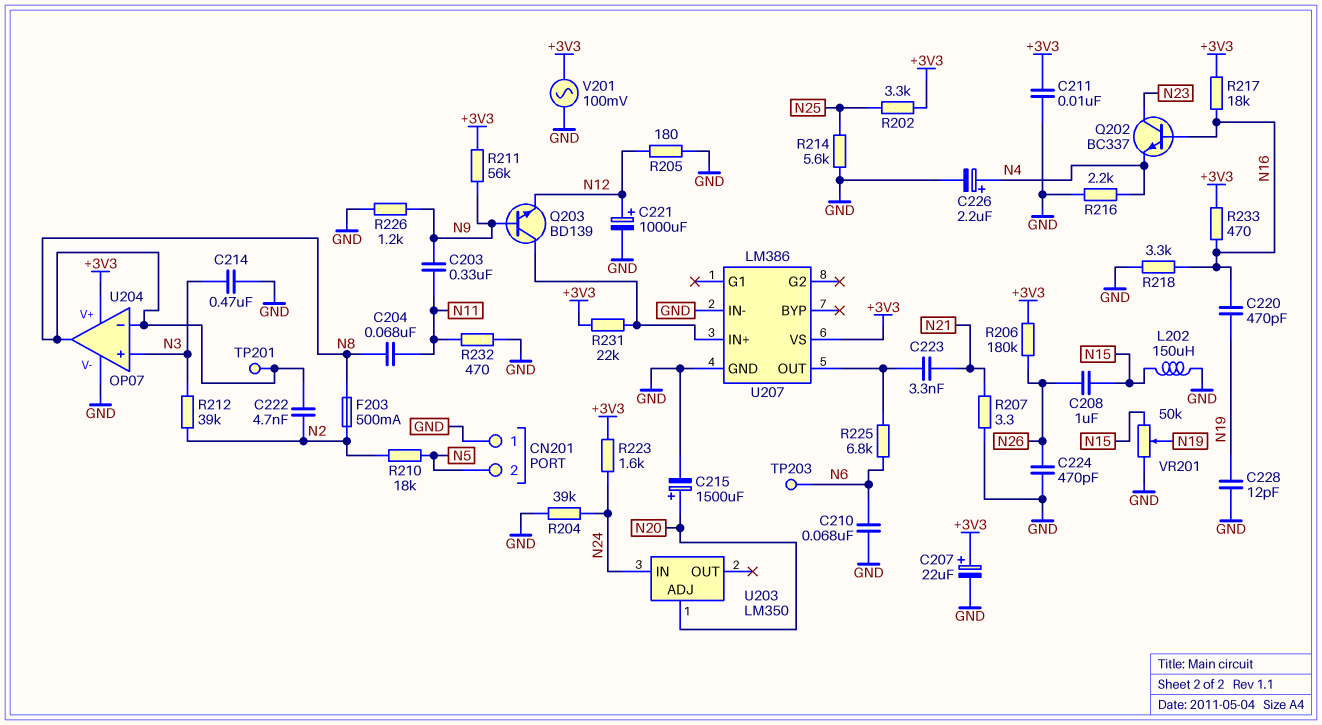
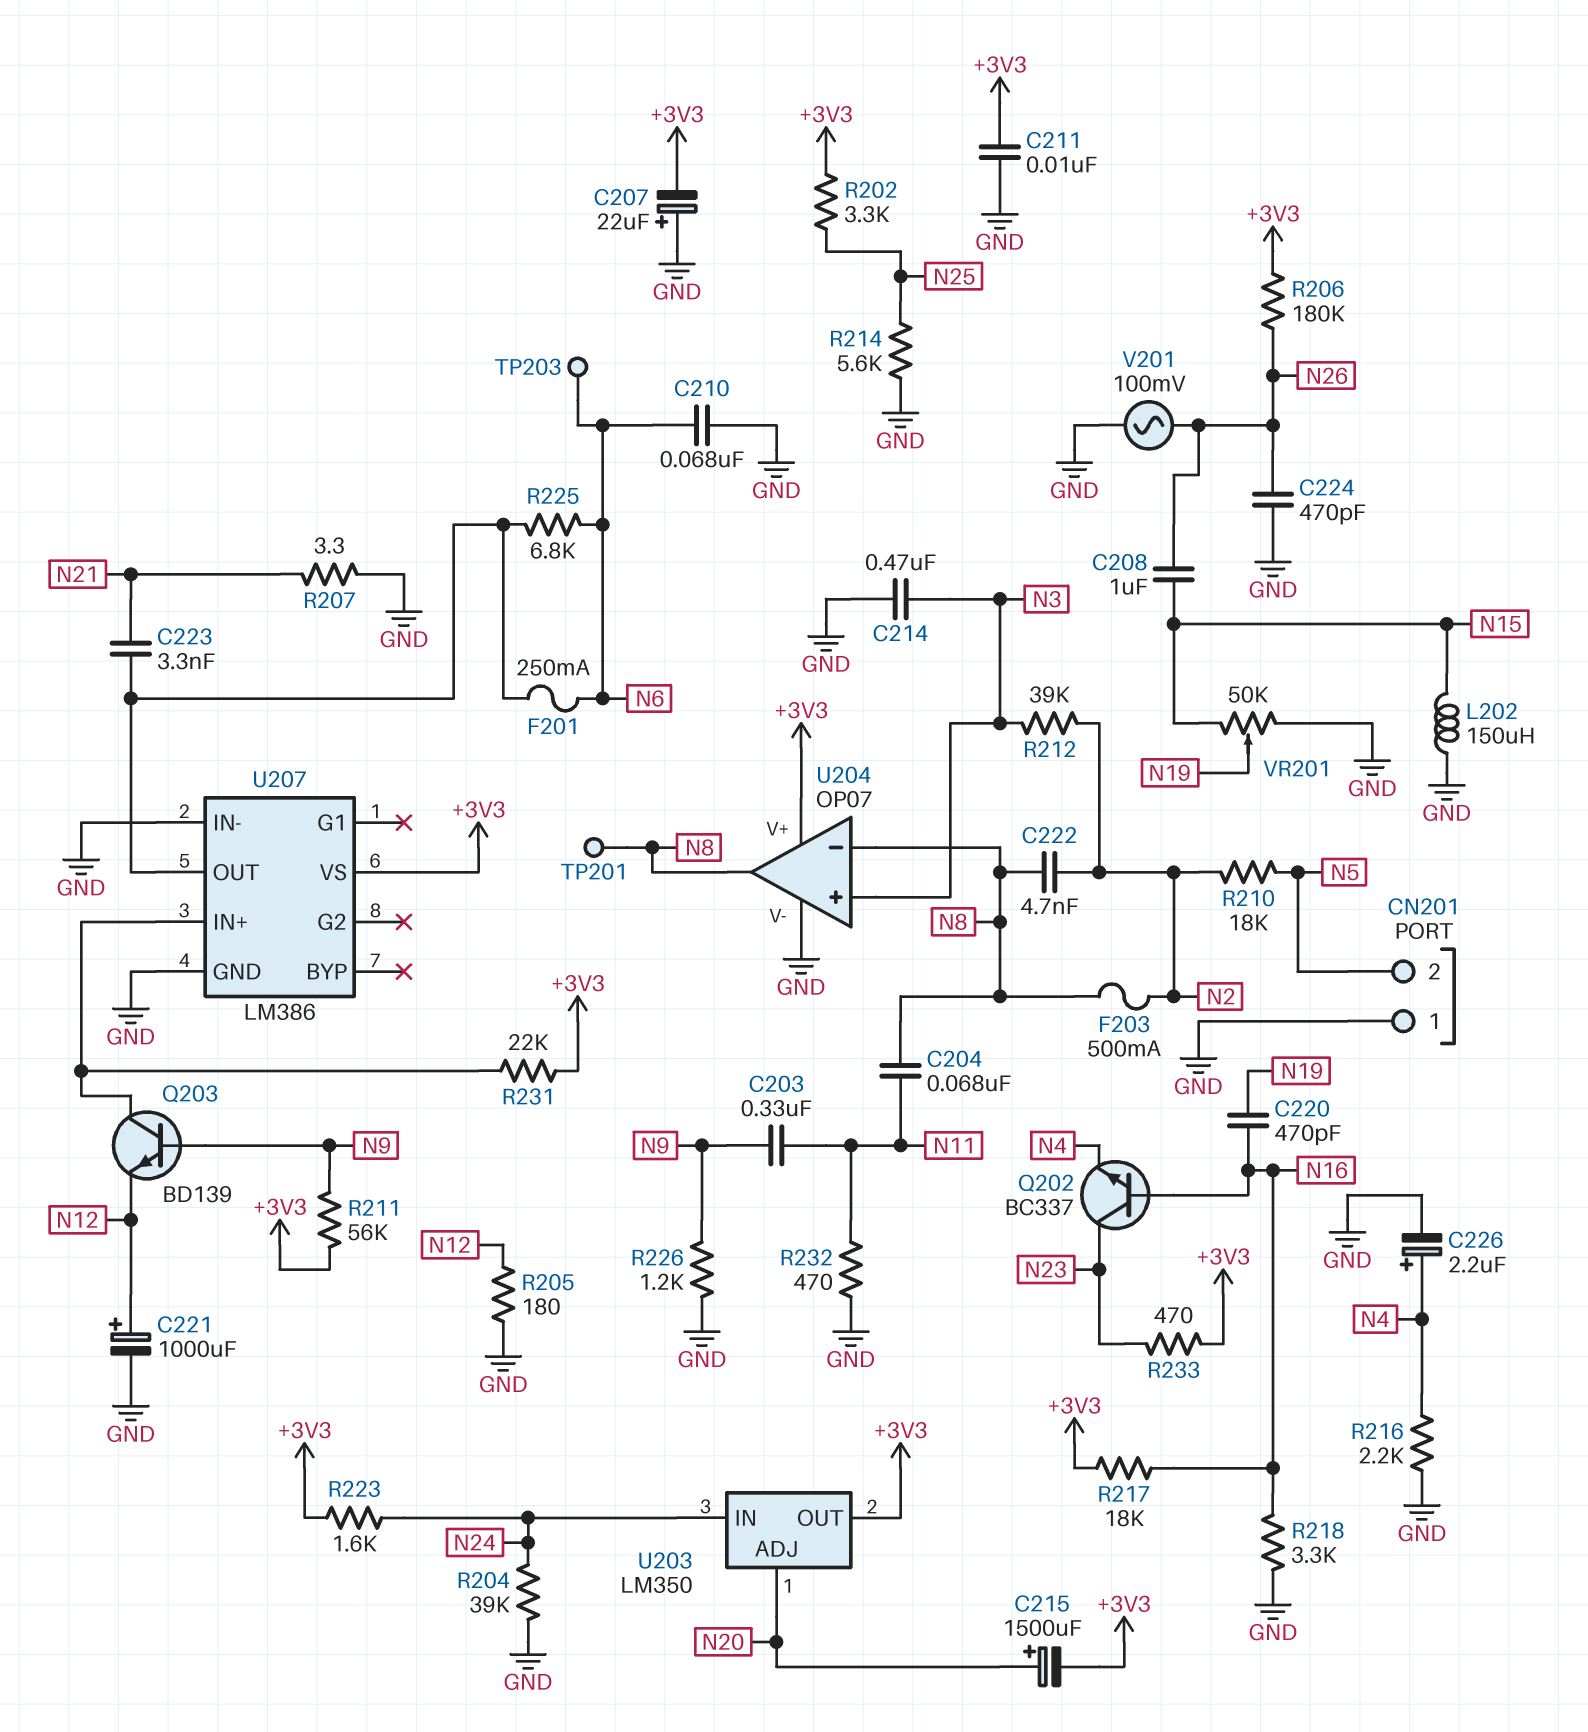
C207: 22uF (plus +3V3, minus GND) -> 22uF (plus GND, minus +3V3)
C215: 1500uF (plus N20, minus GND) -> 1500uF (plus N20, minus +3V3)
C228: 12pF (GND, N19) -> none
F201: none -> 250mA (N6, U207/OUT)
R233: 470 (+3V3, N16) -> 470 (+3V3, N23)
U203 pin OUT: none -> +3V3
V201: AC 100mV (+3V3, GND) -> AC 100mV (GND, N26)

